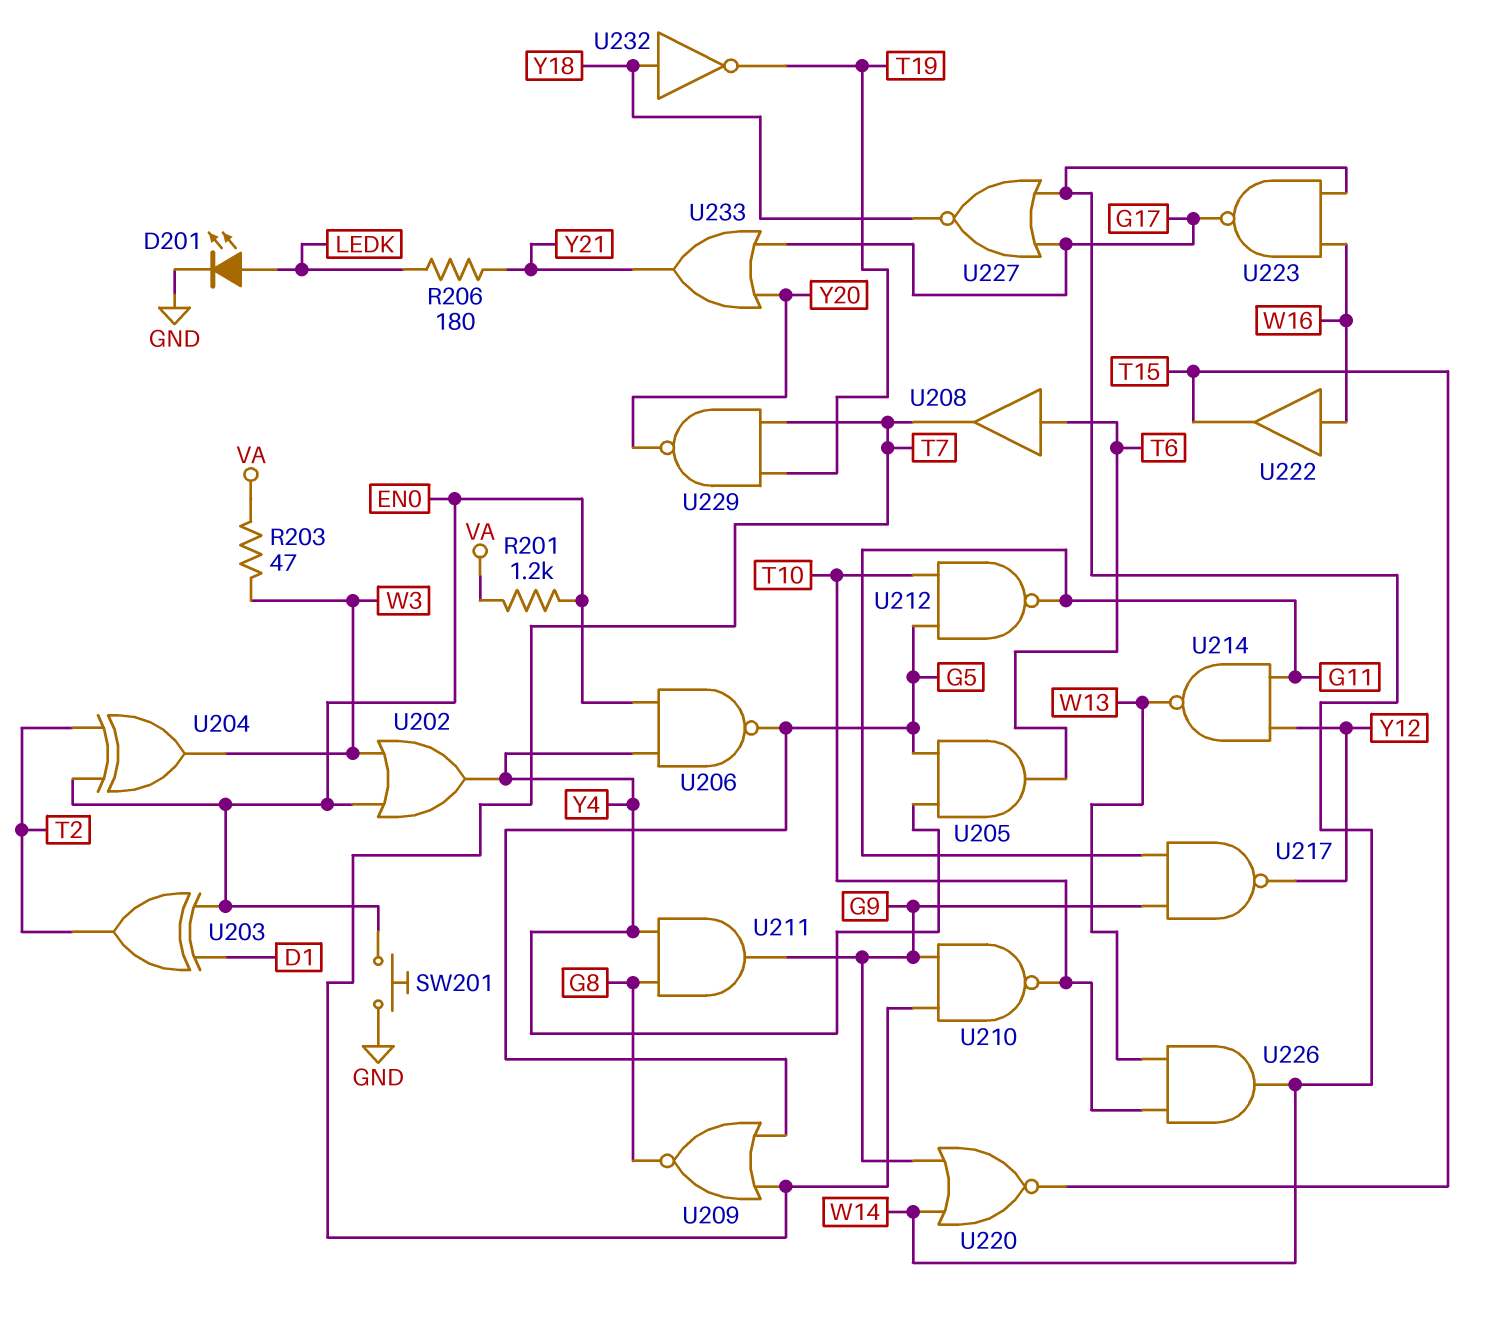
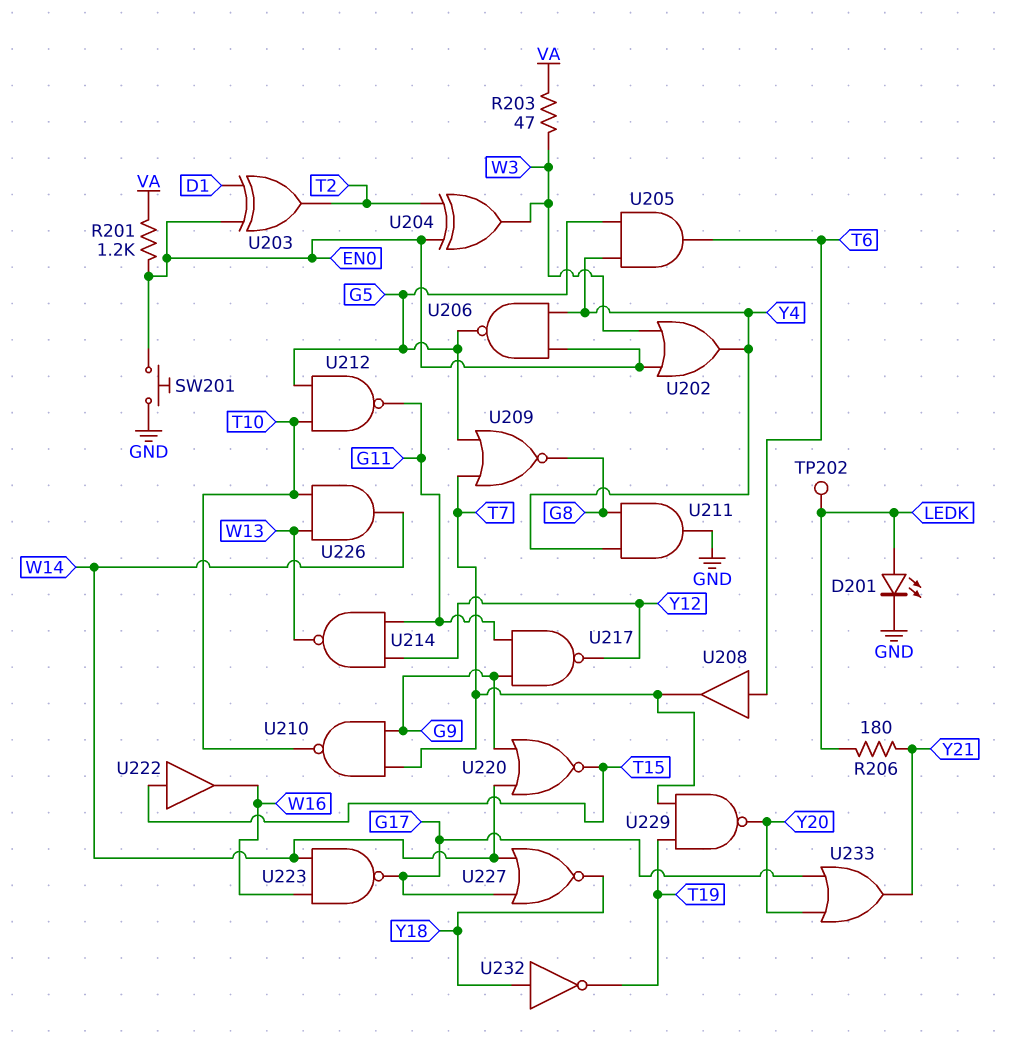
TP202: none -> test point (LEDK)
U211: AND (in G8, in Y4, out G9) -> AND (in G8, in Y4, out GND)
U222: buffer (in W16, out T15) -> buffer (in T15, out W16)

